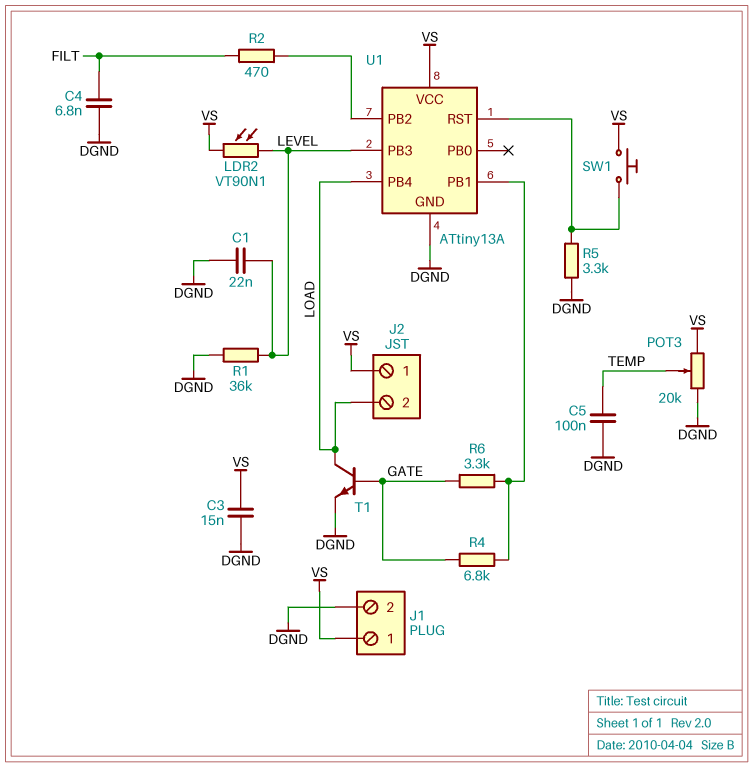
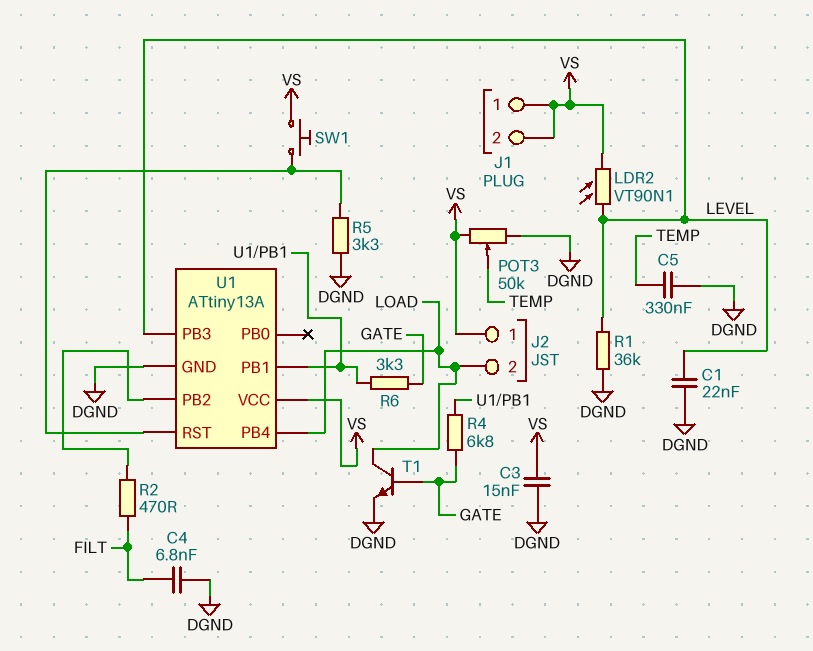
C5: 100nF (DGND, TEMP) -> 330nF (DGND, TEMP)
J1 pin 2: DGND -> VS
POT3: 20k (DGND, VS, wiper TEMP) -> 50k (DGND, VS, wiper TEMP)

